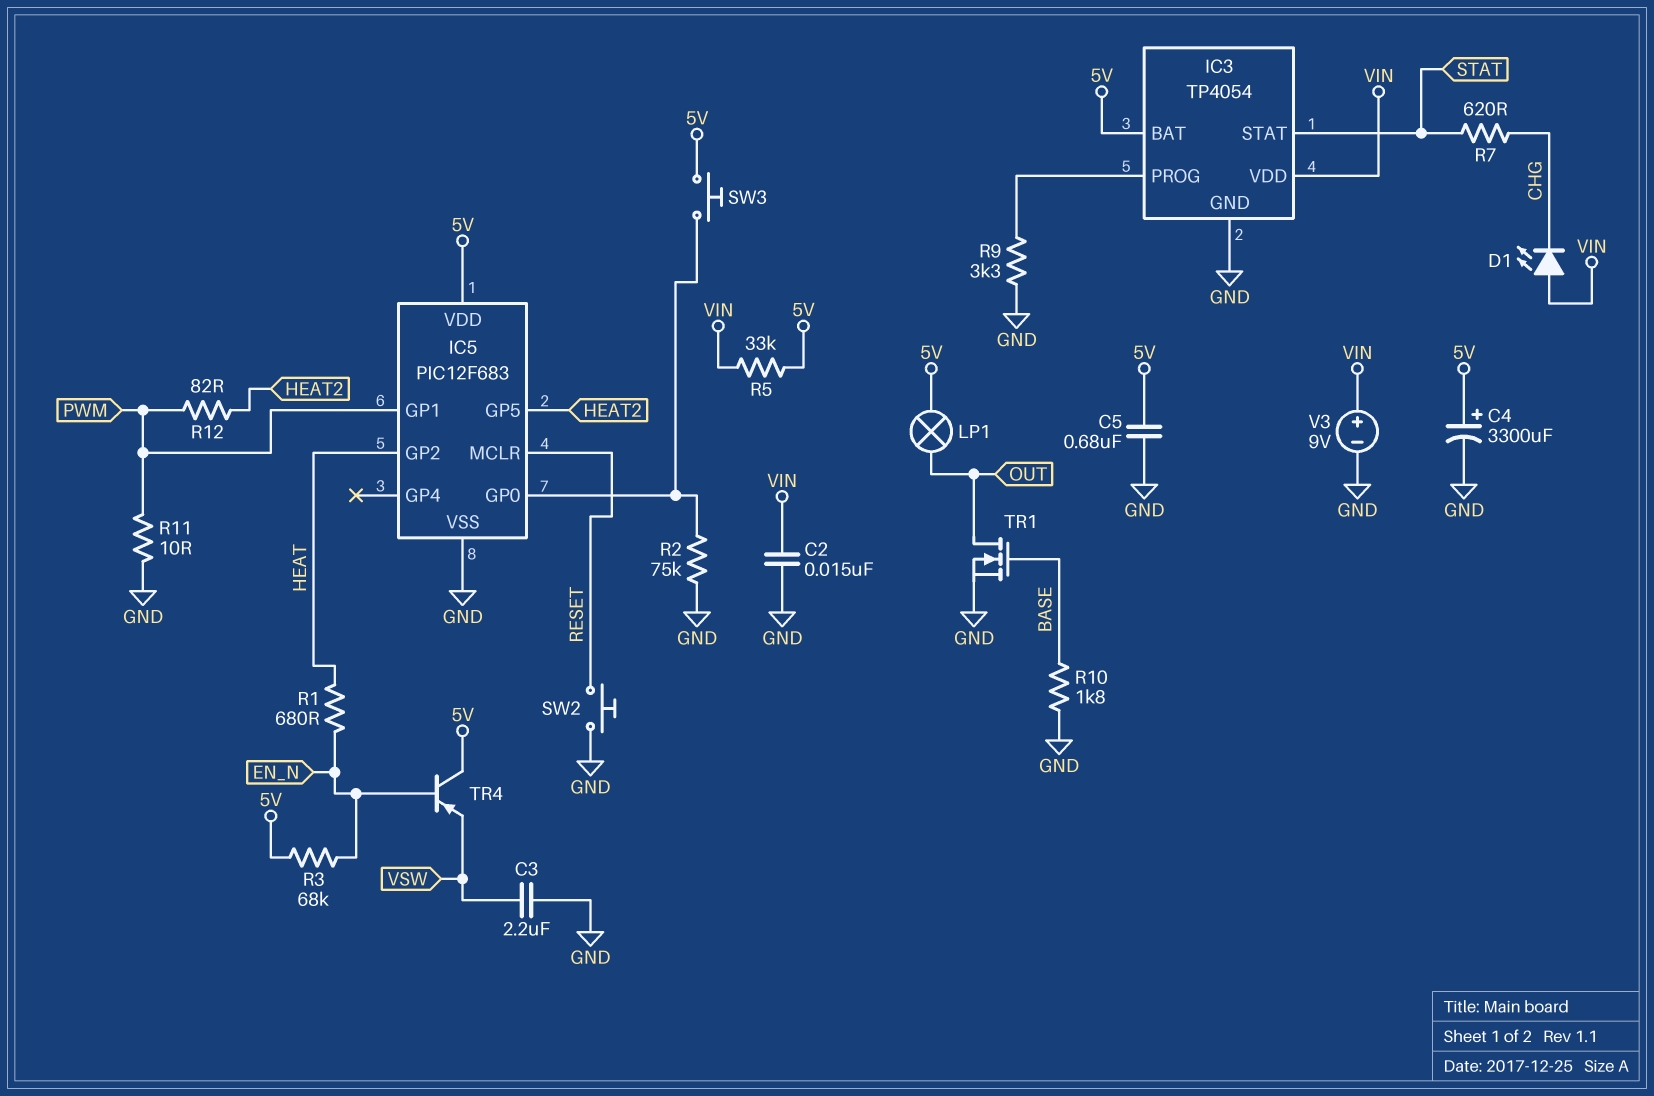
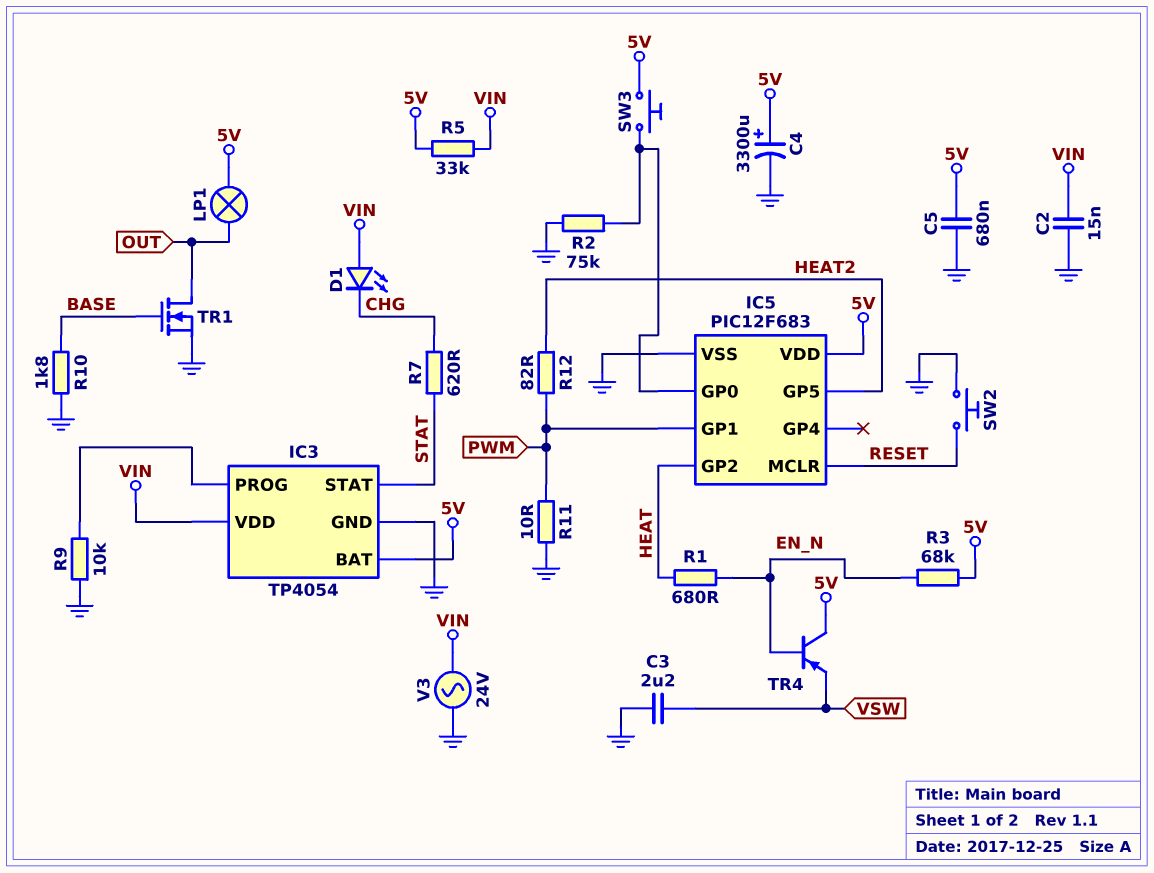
R9: 3.3k (GND, IC3/PROG) -> 10k (GND, IC3/PROG)
V3: 9V (plus VIN, minus GND) -> AC 24V (GND, VIN)

